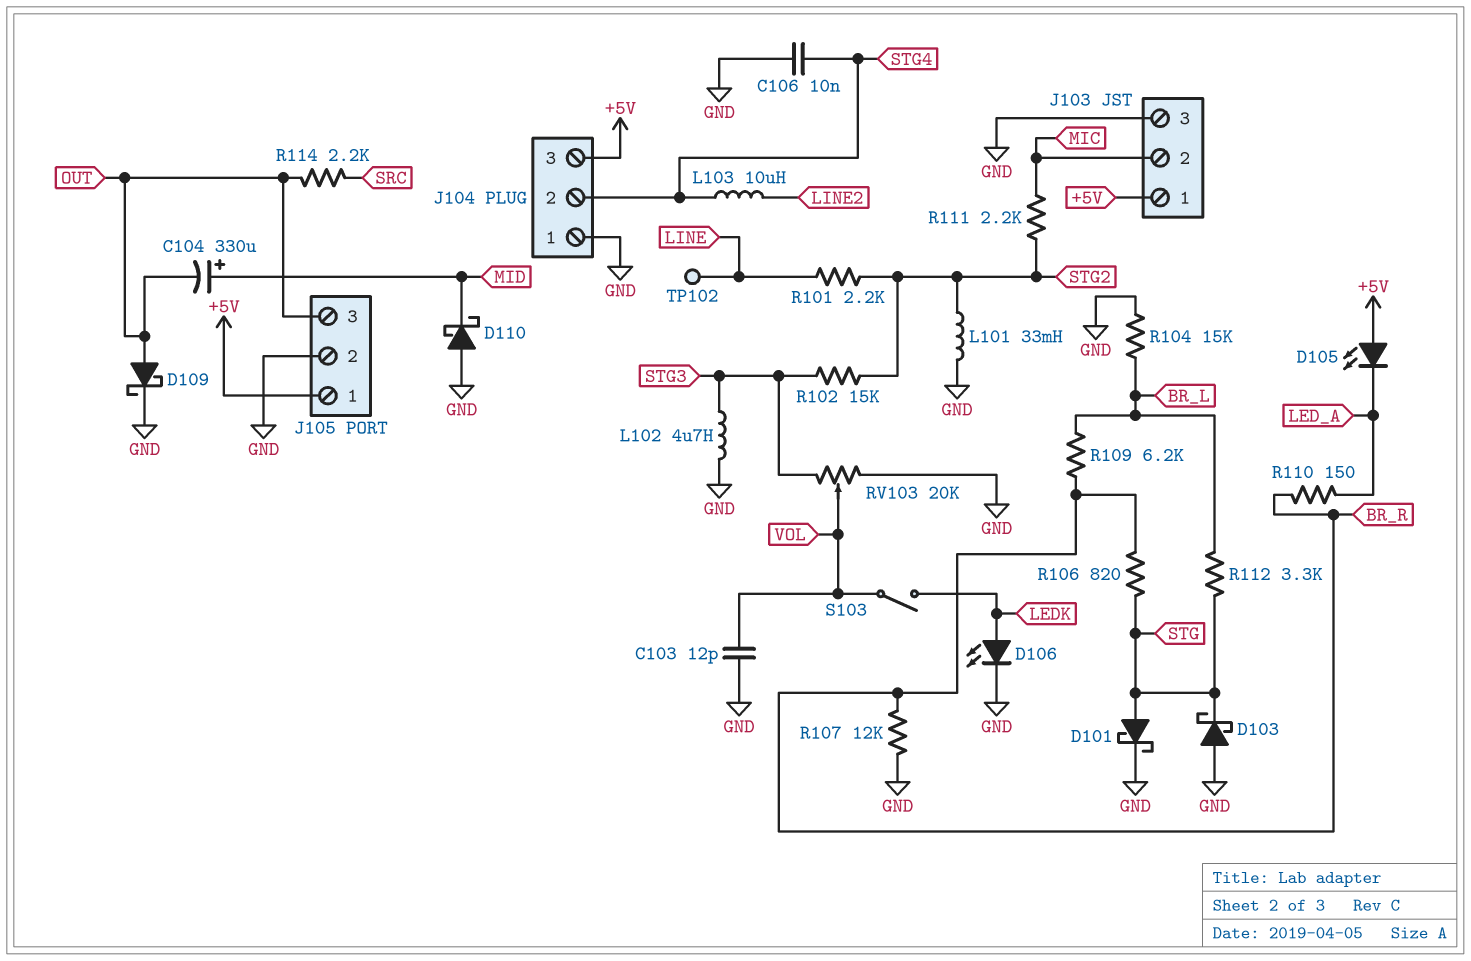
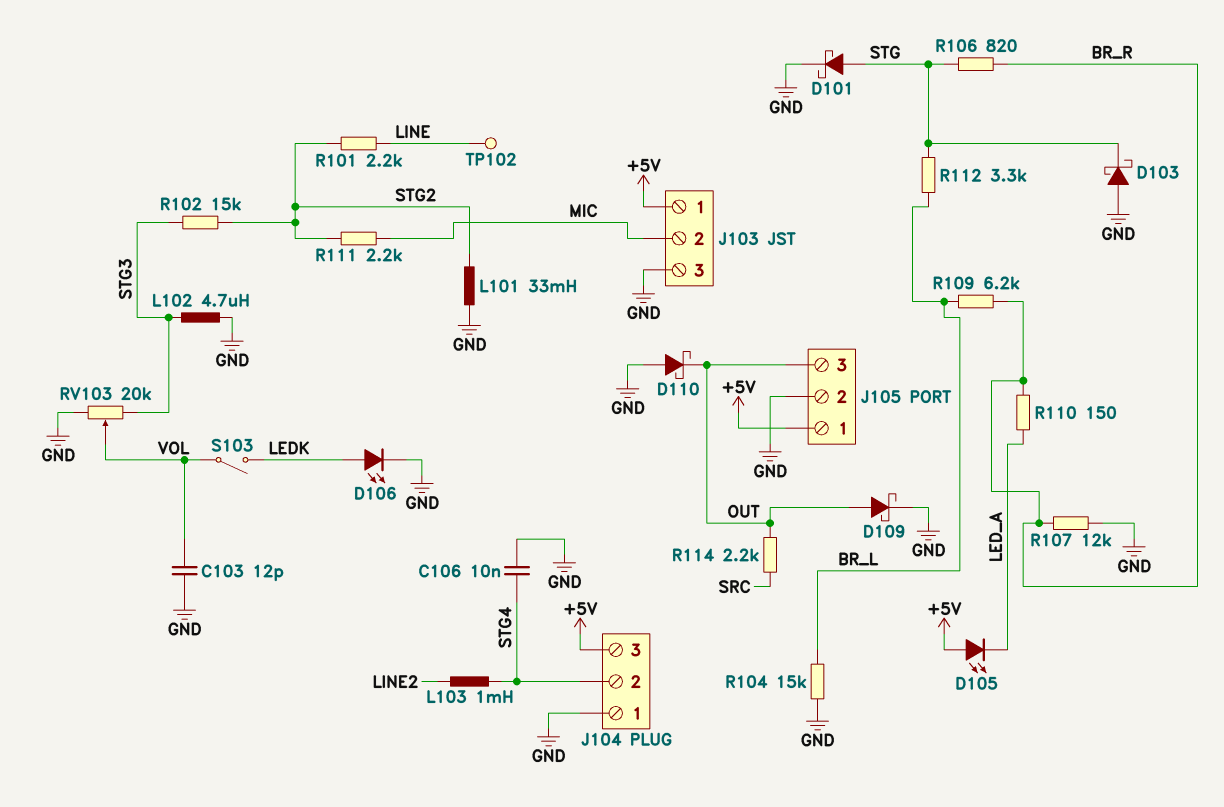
C104: 330uF (plus MID, minus OUT) -> none
D110: schottky (A GND, K MID) -> schottky (A GND, K OUT)
L103: 10uH (LINE2, STG4) -> 1mH (LINE2, STG4)

